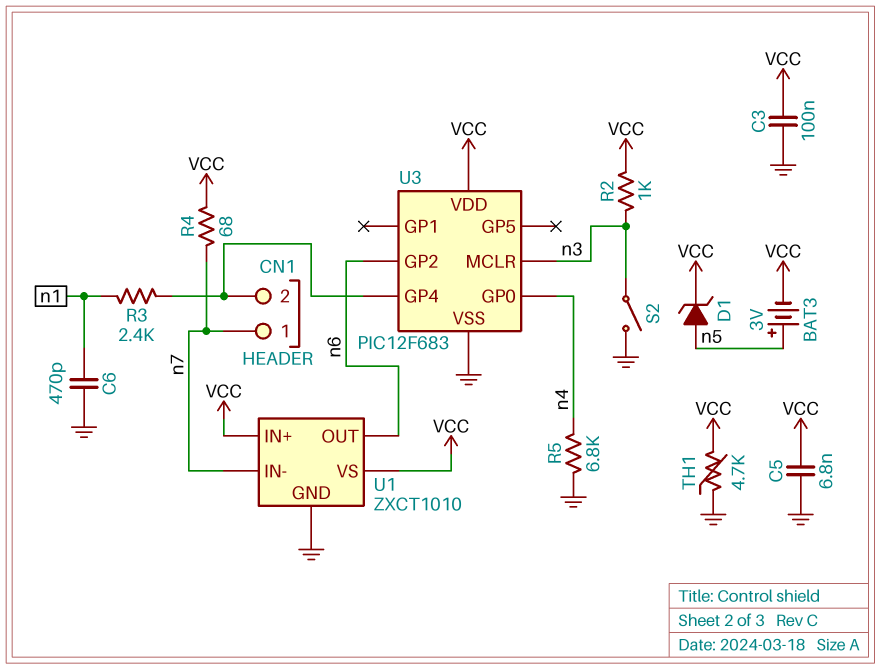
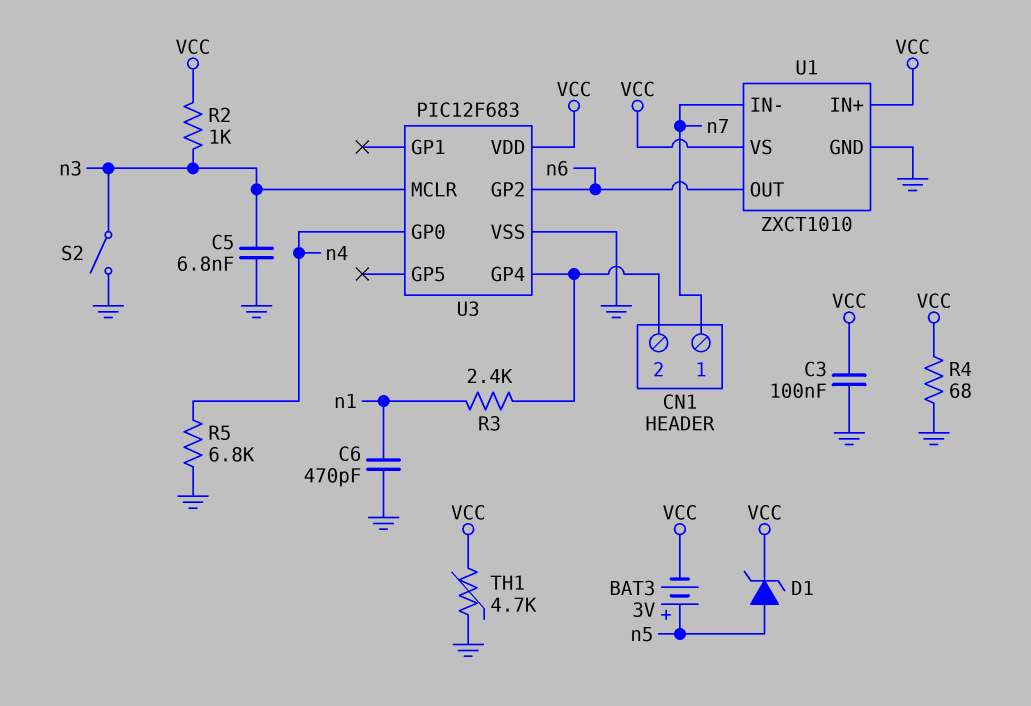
C5: 6.8nF (GND, VCC) -> 6.8nF (GND, n3)
R4: 68 (VCC, n7) -> 68 (GND, VCC)

